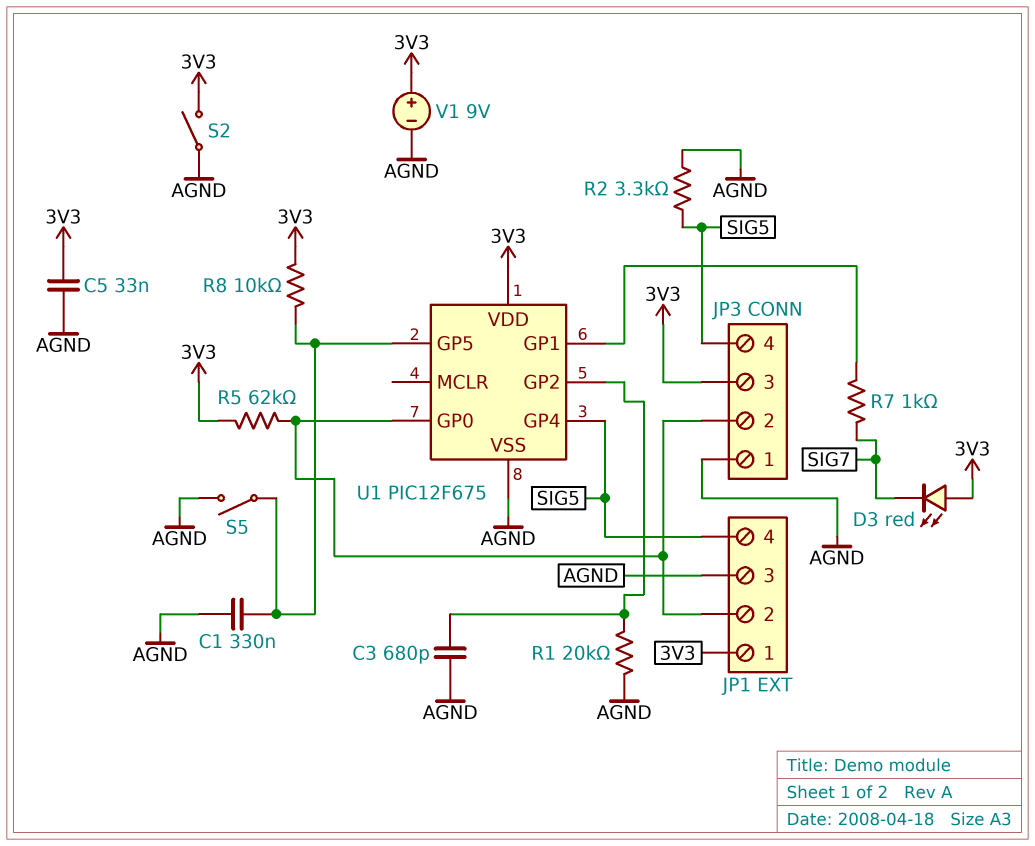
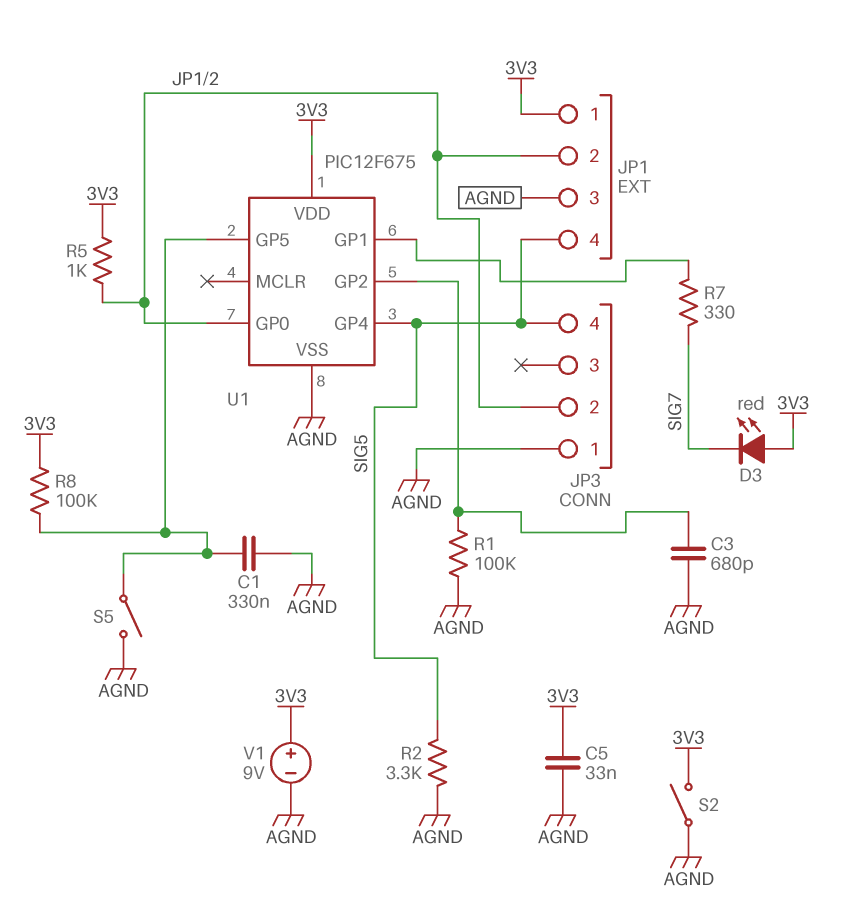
JP3 pin 3: 3V3 -> none
R1: 20k (AGND, U1/GP2) -> 100k (AGND, U1/GP2)
R5: 62k (3V3, JP1/2) -> 1k (3V3, JP1/2)
R7: 1k (SIG7, U1/GP1) -> 330 (SIG7, U1/GP1)
R8: 10k (3V3, U1/GP5) -> 100k (3V3, U1/GP5)

